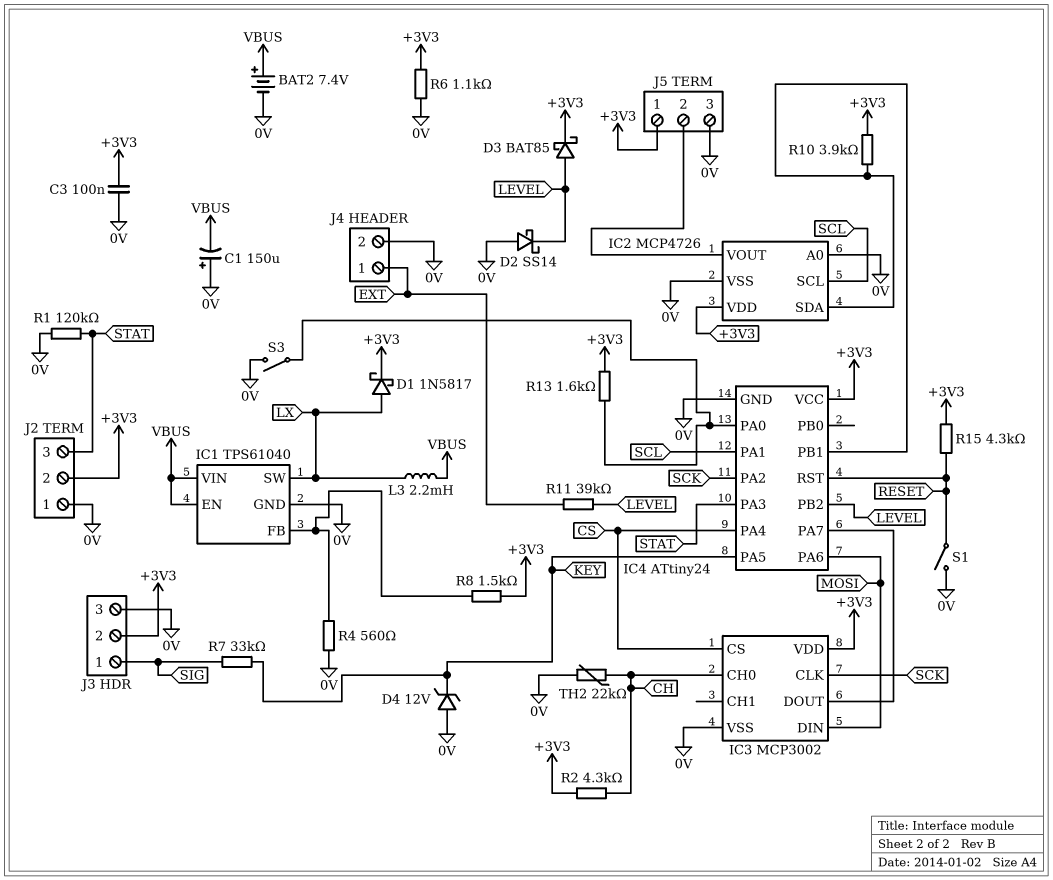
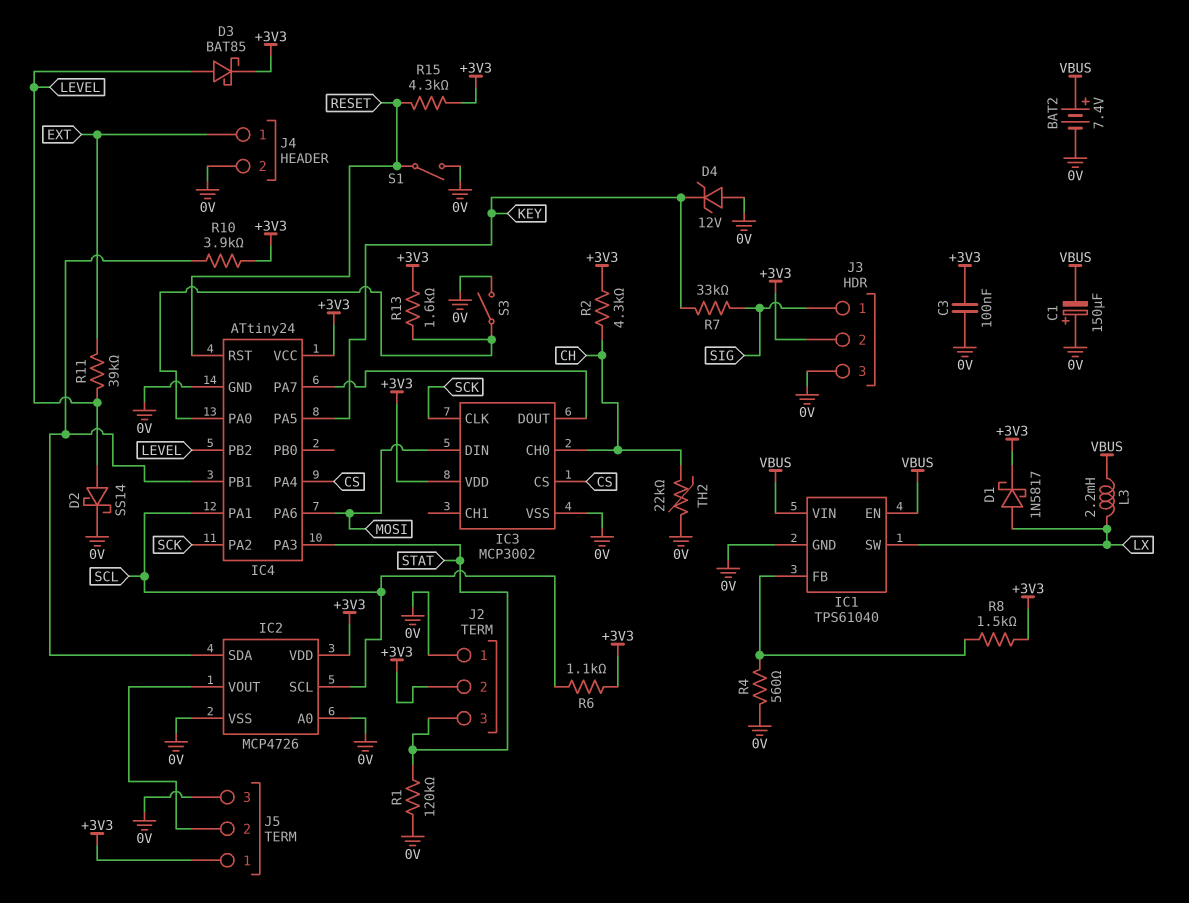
D2: schottky SS14 (A 0V, K LEVEL) -> schottky SS14 (A LEVEL, K 0V)
R6: 1.1k (+3V3, 0V) -> 1.1k (+3V3, SCL)

